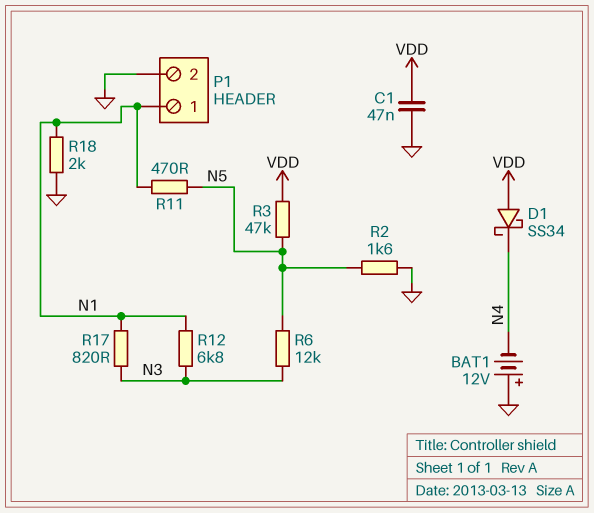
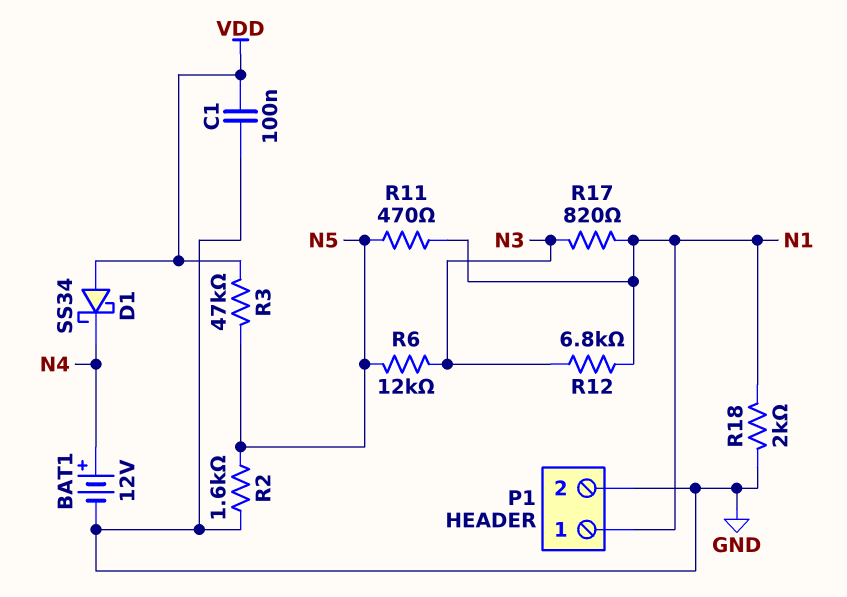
BAT1: 12V (plus GND, minus N4) -> 12V (plus N4, minus GND)
C1: 47nF (GND, VDD) -> 100nF (GND, VDD)

